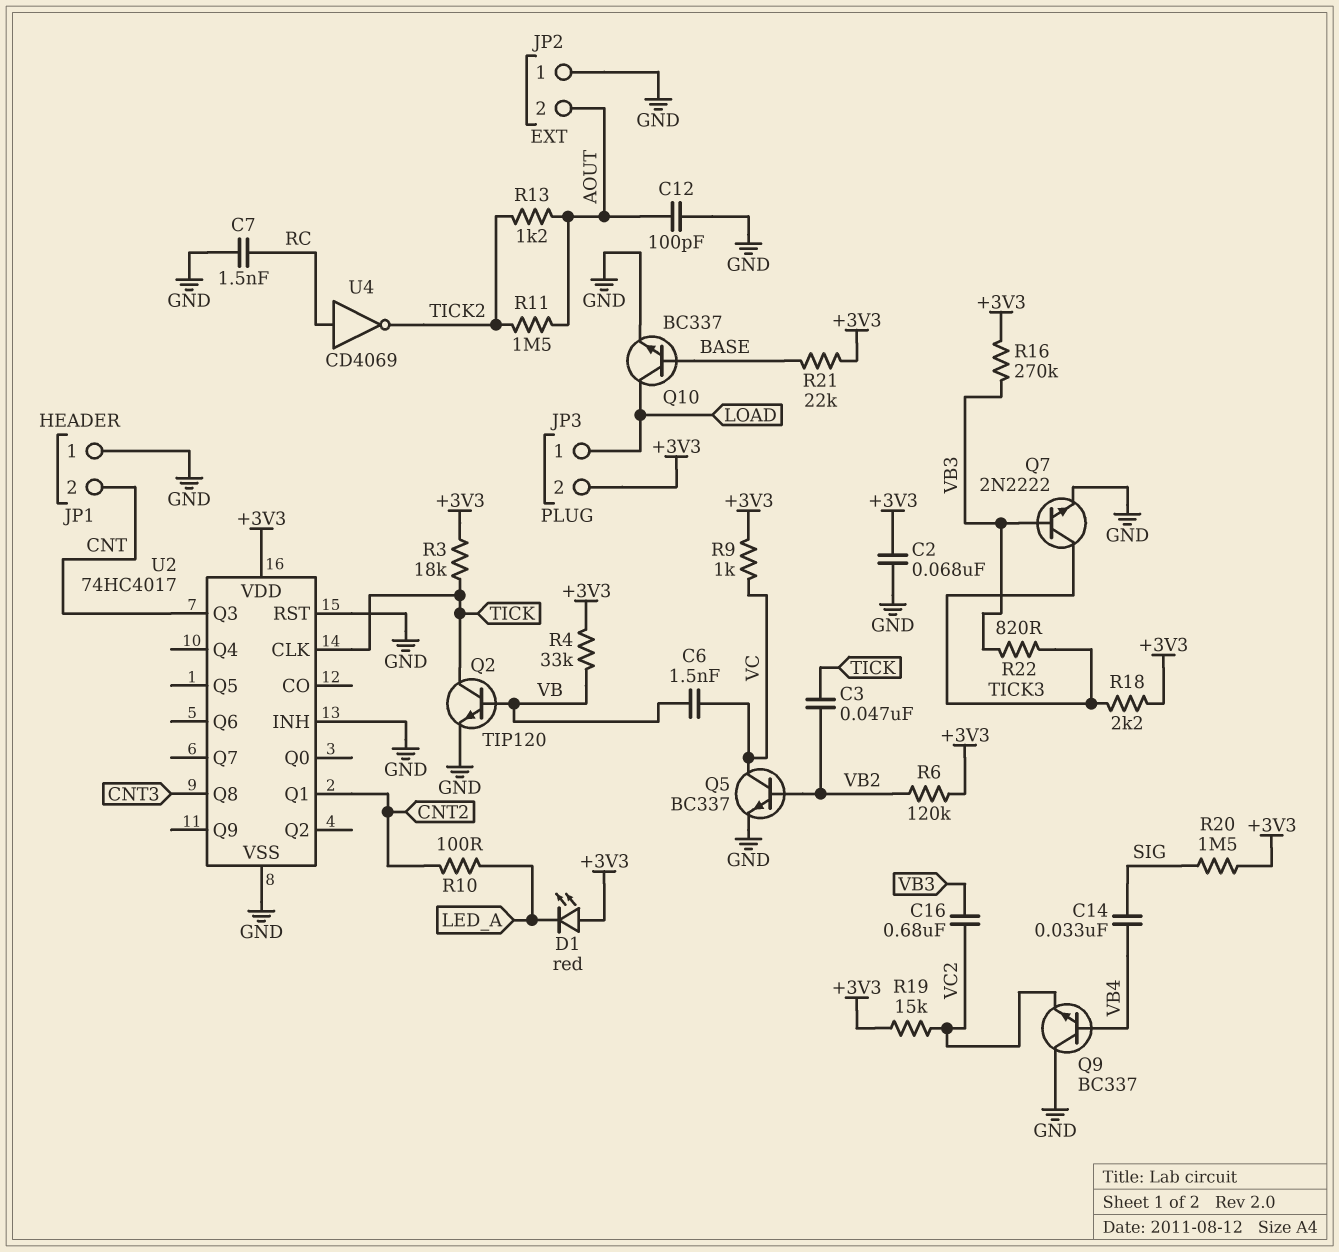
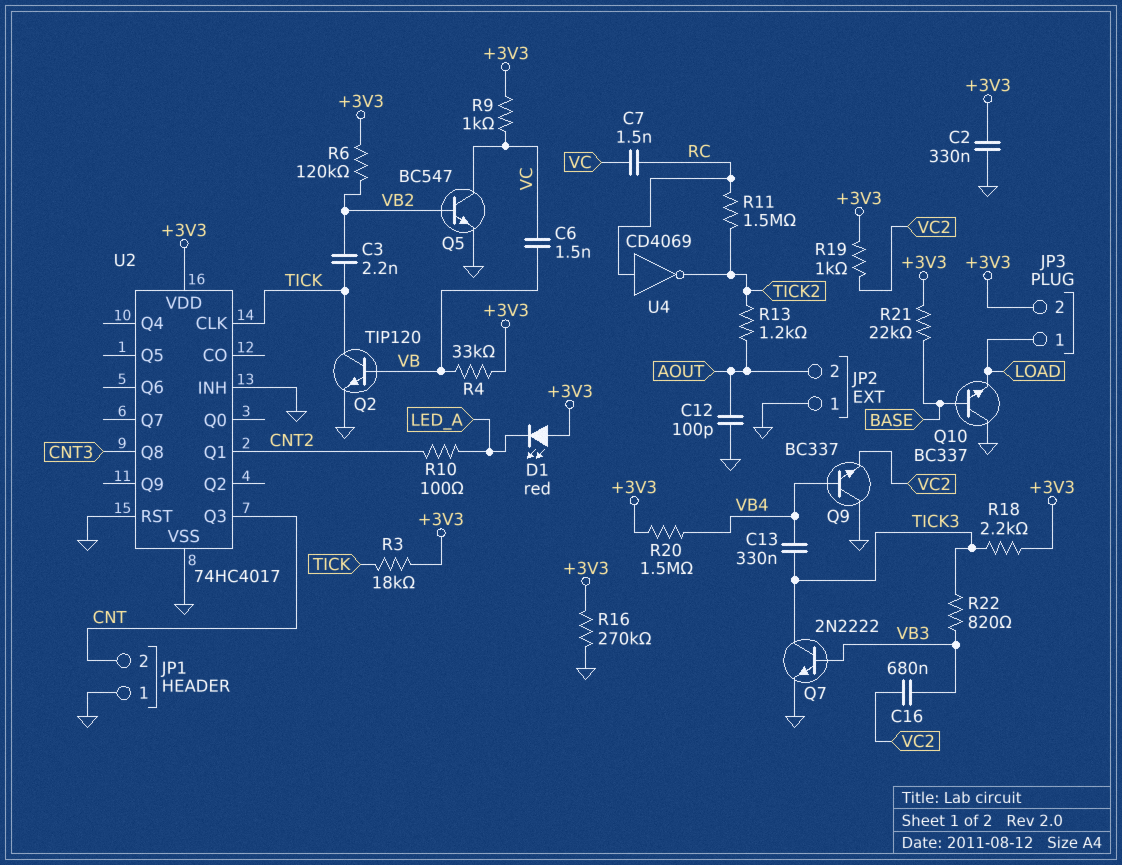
C2: 68nF (+3V3, GND) -> 330nF (+3V3, GND)
C3: 47nF (TICK, VB2) -> 2.2nF (TICK, VB2)
C7: 1.5nF (GND, RC) -> 1.5nF (RC, VC)
C13: none -> 330nF (TICK3, VB4)
C14: 33nF (SIG, VB4) -> none
Q5: NPN BC337 (B VB2, C VC, E GND) -> NPN BC547 (B VB2, C VC, E GND)
Q10: NPN BC337 (B BASE, C LOAD, E GND) -> NPN BC337 (B BASE, C GND, E LOAD)
R11: 1.5M (AOUT, TICK2) -> 1.5M (RC, TICK2)
R16: 270k (+3V3, VB3) -> 270k (+3V3, GND)
R19: 15k (+3V3, VC2) -> 1k (+3V3, VC2)
R20: 1.5M (+3V3, SIG) -> 1.5M (+3V3, VB4)

